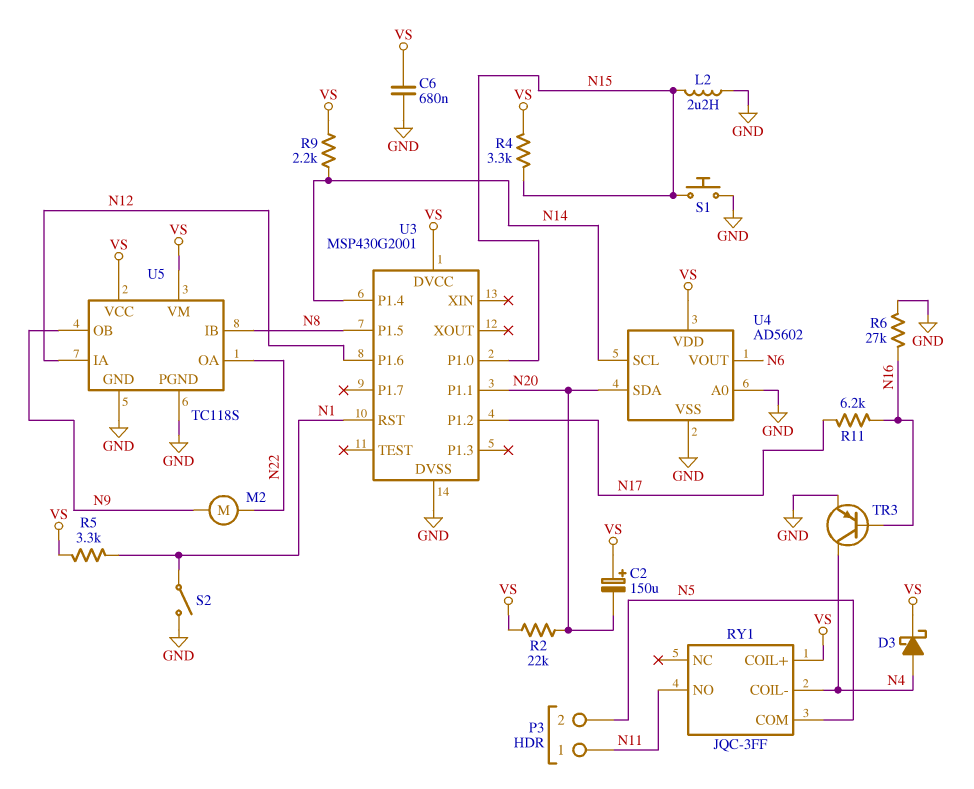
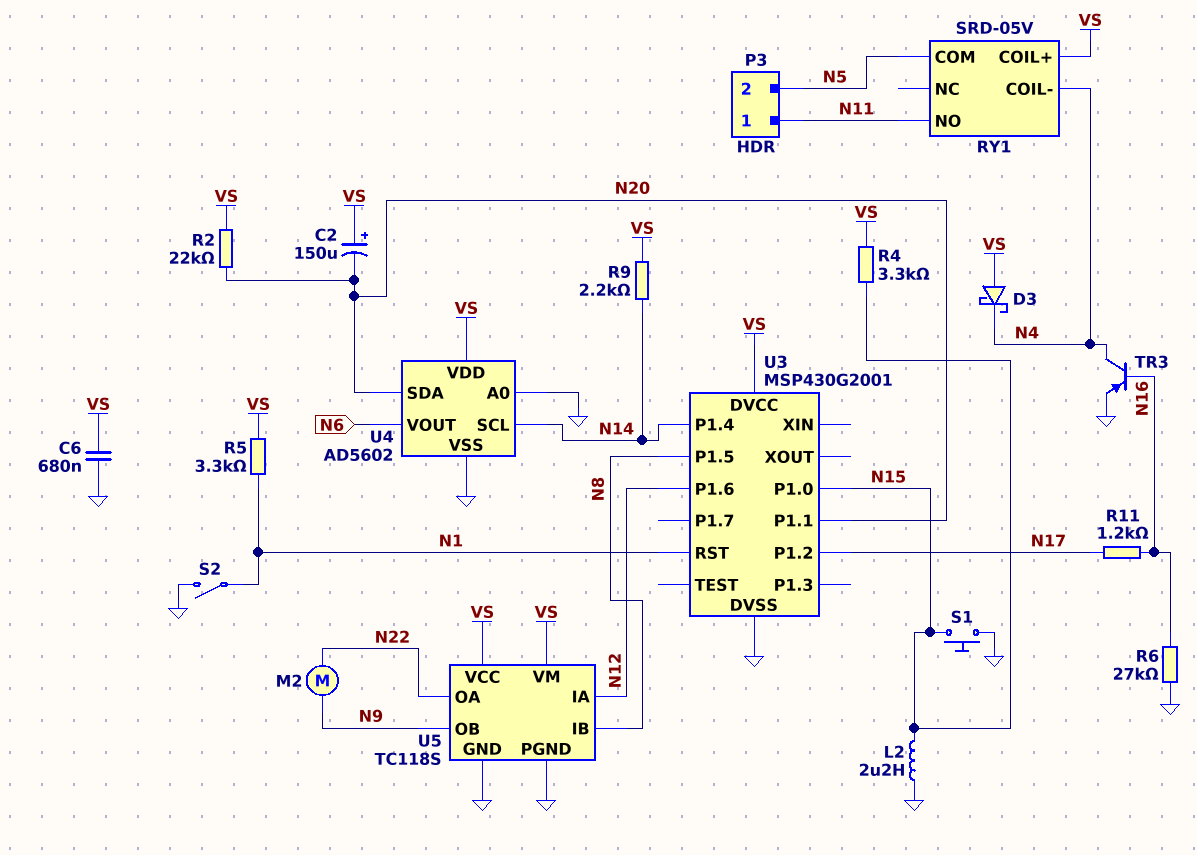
D3: schottky (A N4, K VS) -> schottky (A VS, K N4)
R11: 6.2k (N16, N17) -> 1.2k (N16, N17)
RY1: JQC-3FF -> SRD-05V

